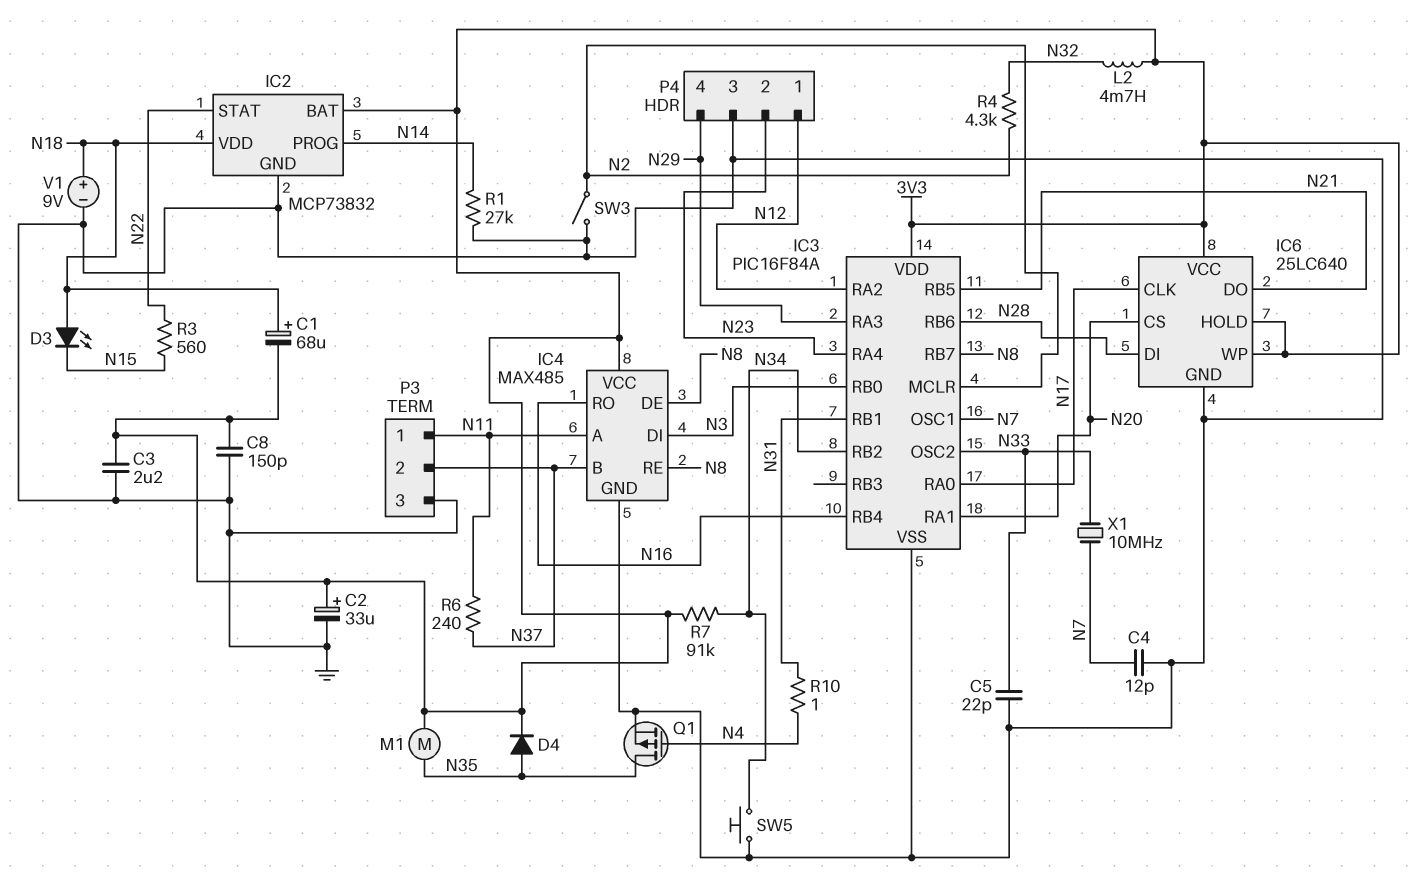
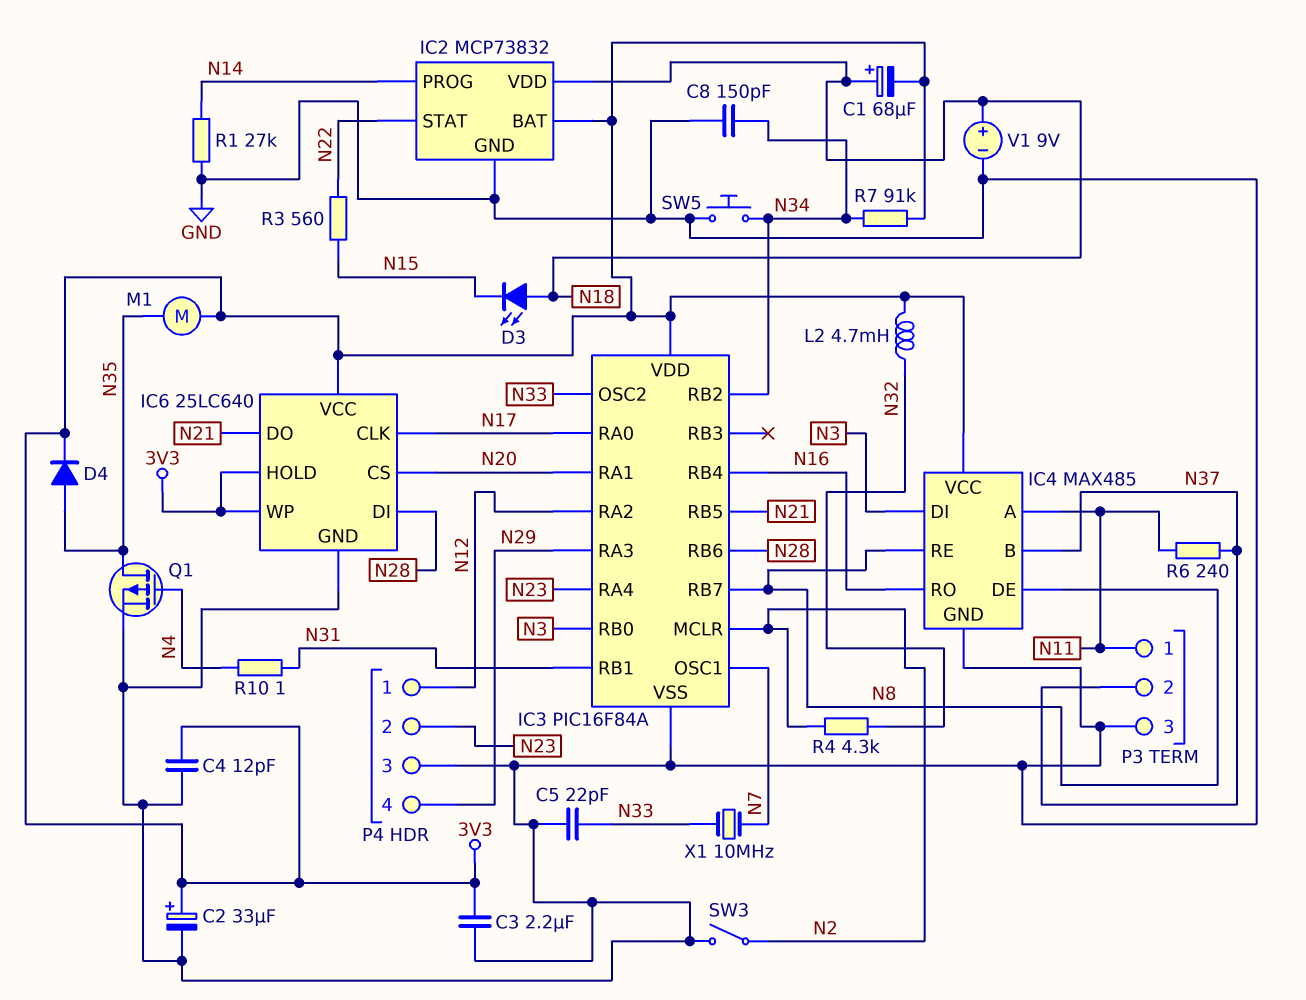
C4: 12pF (GND, N7) -> 12pF (3V3, GND)
C8: 150pF (3V3, GND) -> 150pF (GND, N34)

